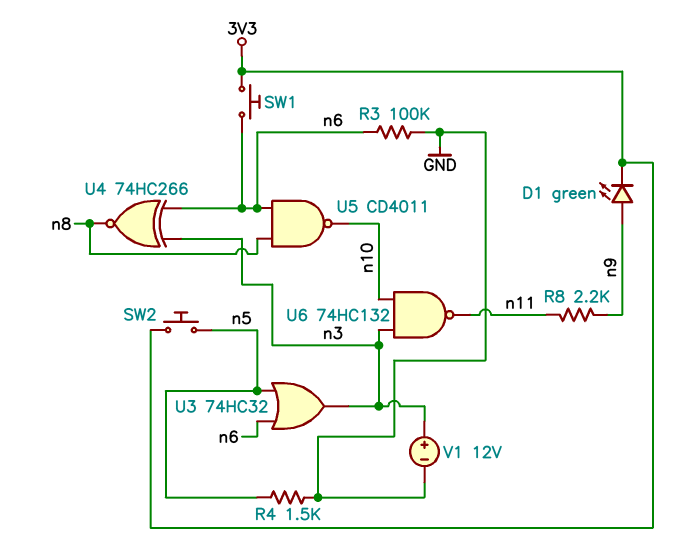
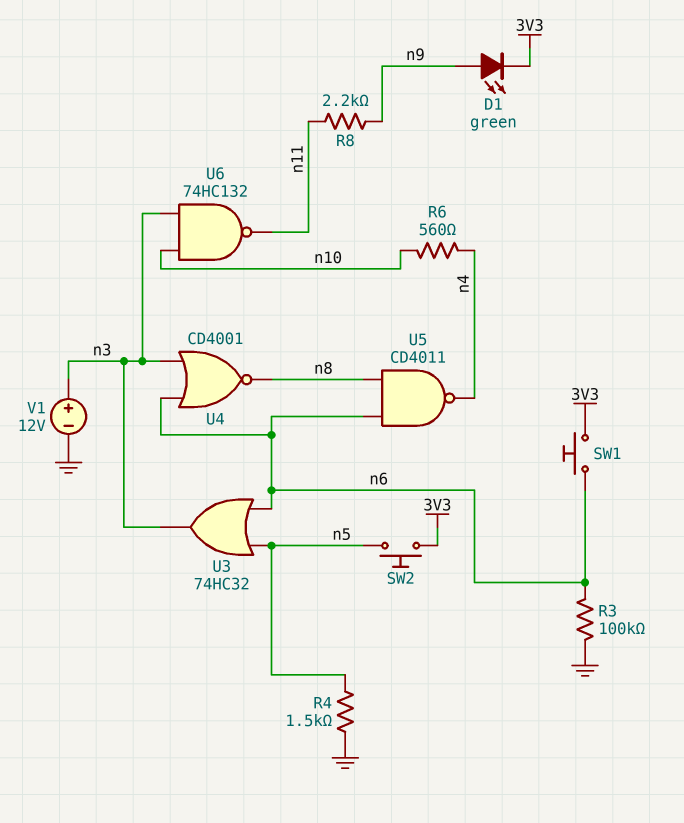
R6: none -> 560 (n4, n10)
U4: XNOR 74HC266 (in n3, in n6, out n8) -> NOR CD4001 (in n3, in n6, out n8)
U5: NAND CD4011 (in n6, in n8, out n10) -> NAND CD4011 (in n6, in n8, out n4)

